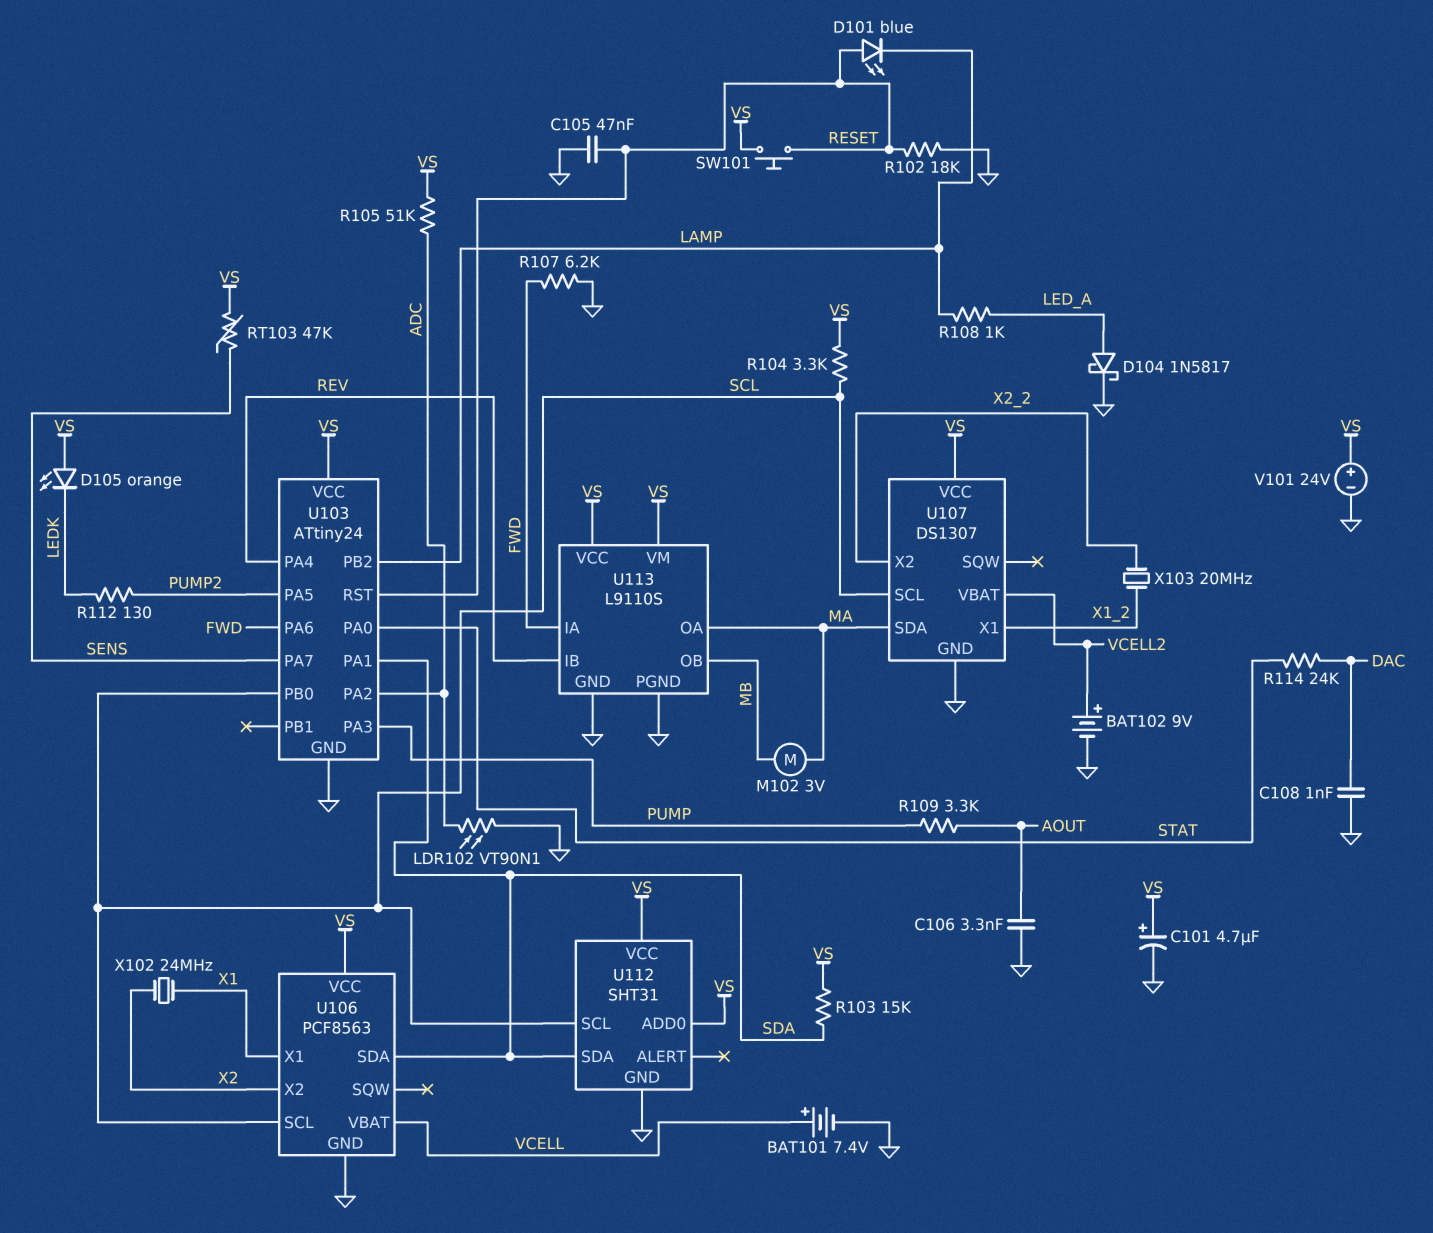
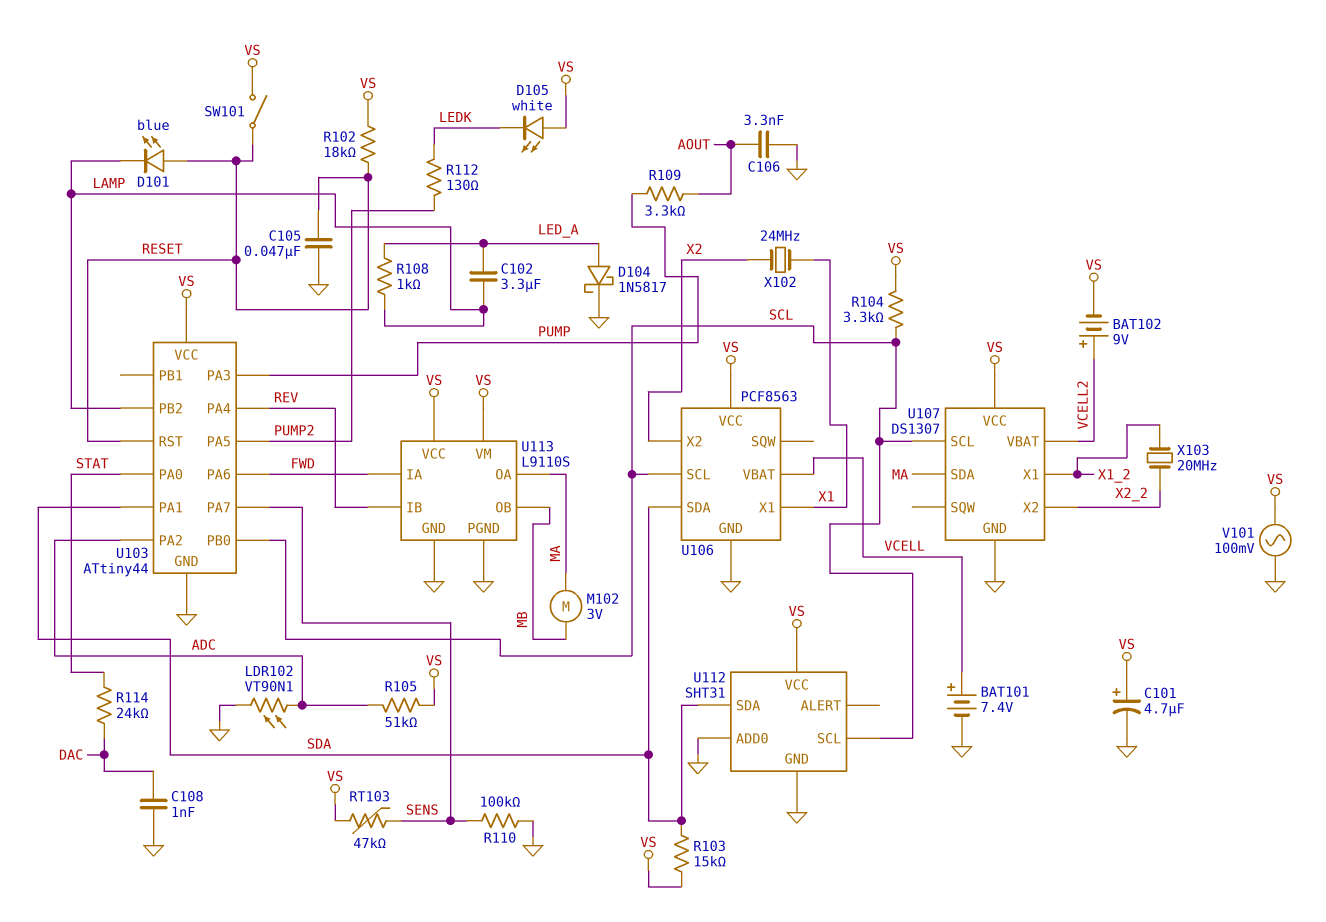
BAT102: 9V (plus VCELL2, minus GND) -> 9V (plus VCELL2, minus VS)
C102: none -> 3.3uF (LAMP, LED_A)
D105: LED orange (A VS, K LEDK) -> LED white (A VS, K LEDK)
R102: 18k (GND, RESET) -> 18k (RESET, VS)
R107: 6.2k (FWD, GND) -> none
R110: none -> 100k (GND, SENS)
SW101: button (RESET, VS) -> switch (RESET, VS)
U103: ATtiny24 -> ATtiny44
U112 pin ADD0: VS -> GND
V101: 24V (plus VS, minus GND) -> AC 100mV (GND, VS)

